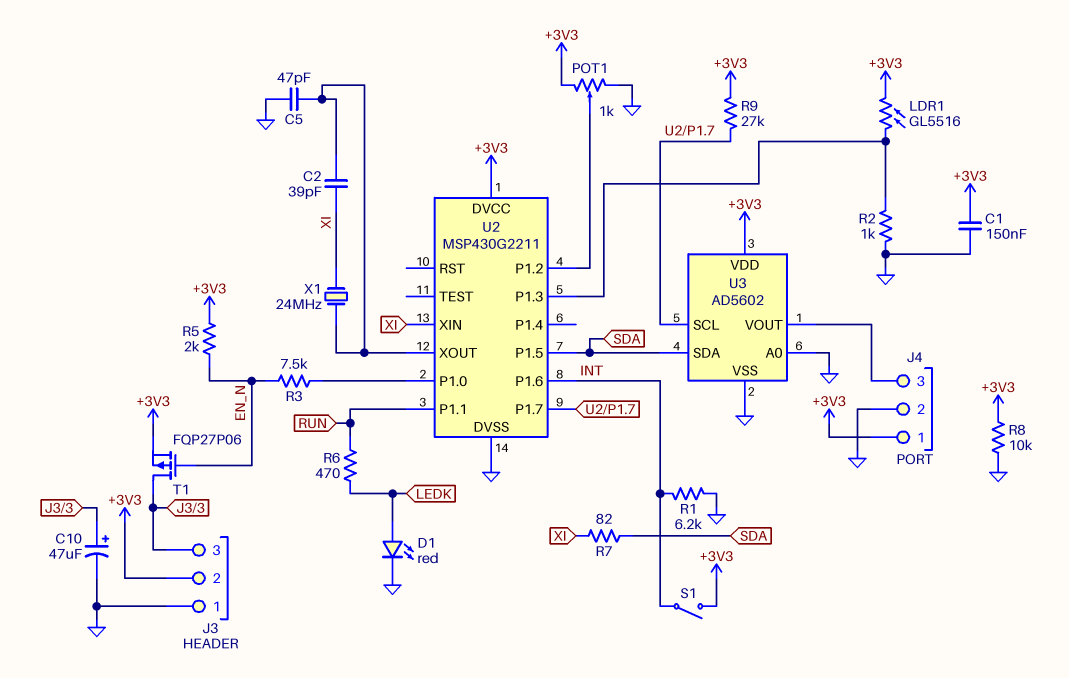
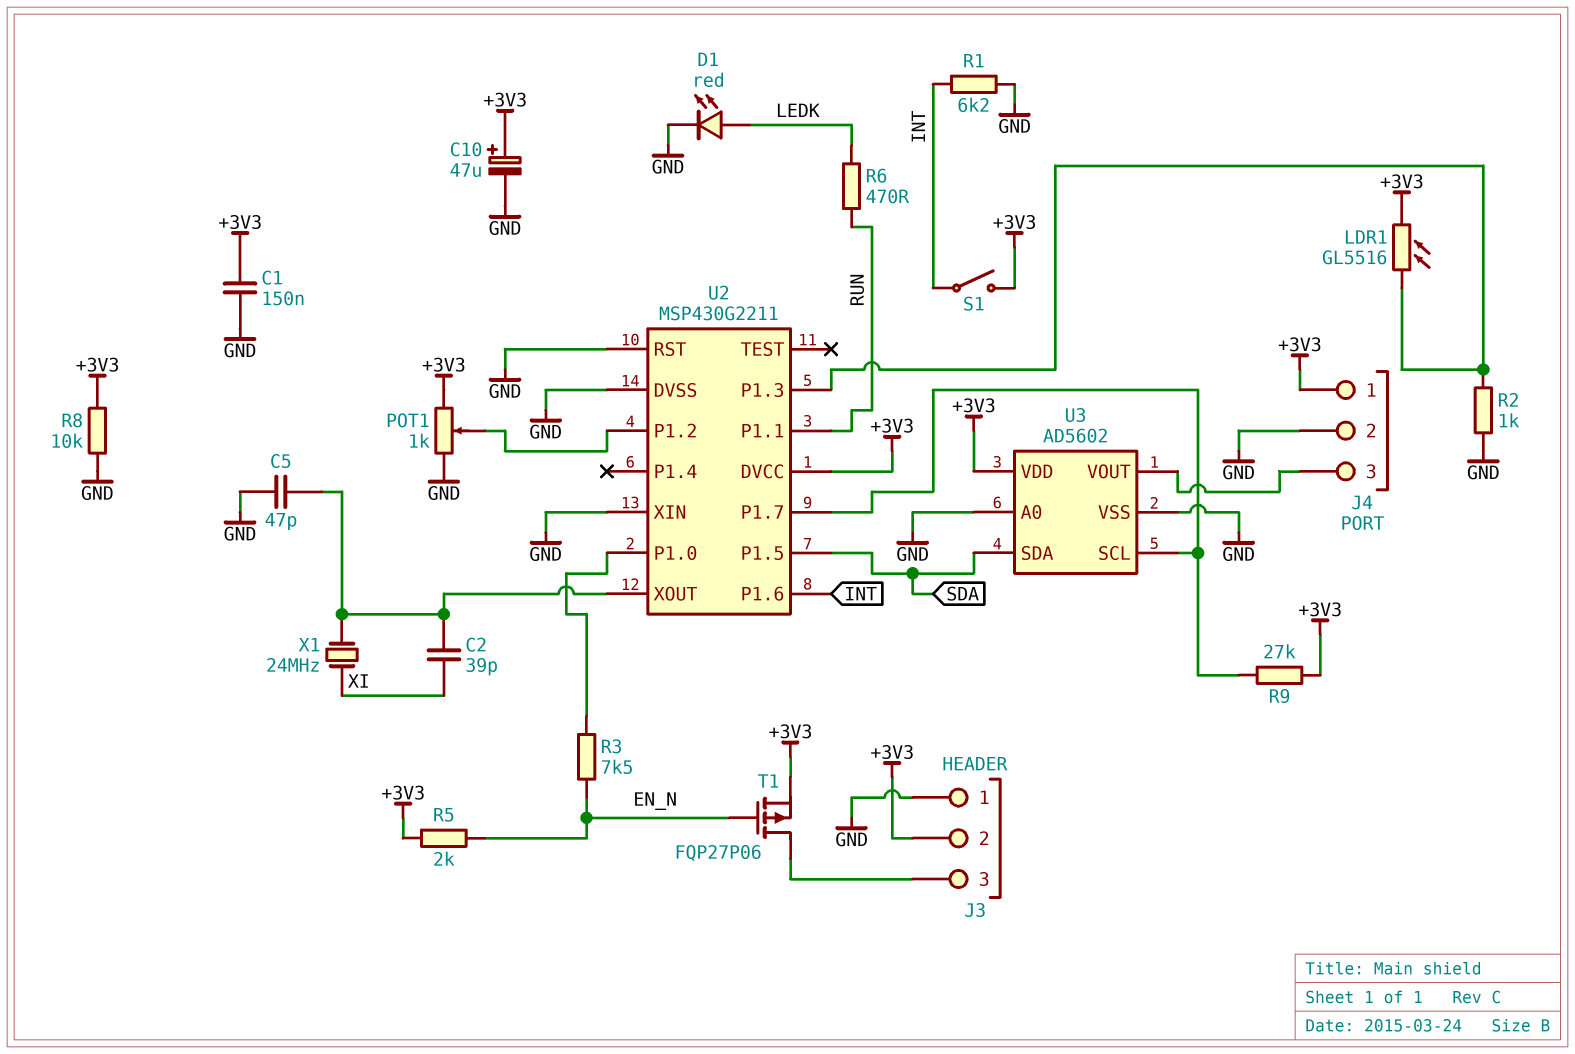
C10: 47uF (plus J3/3, minus GND) -> 47uF (plus +3V3, minus GND)
R7: 82 (SDA, XI) -> none
U2 pin RST: none -> GND
U2 pin XIN: XI -> GND

